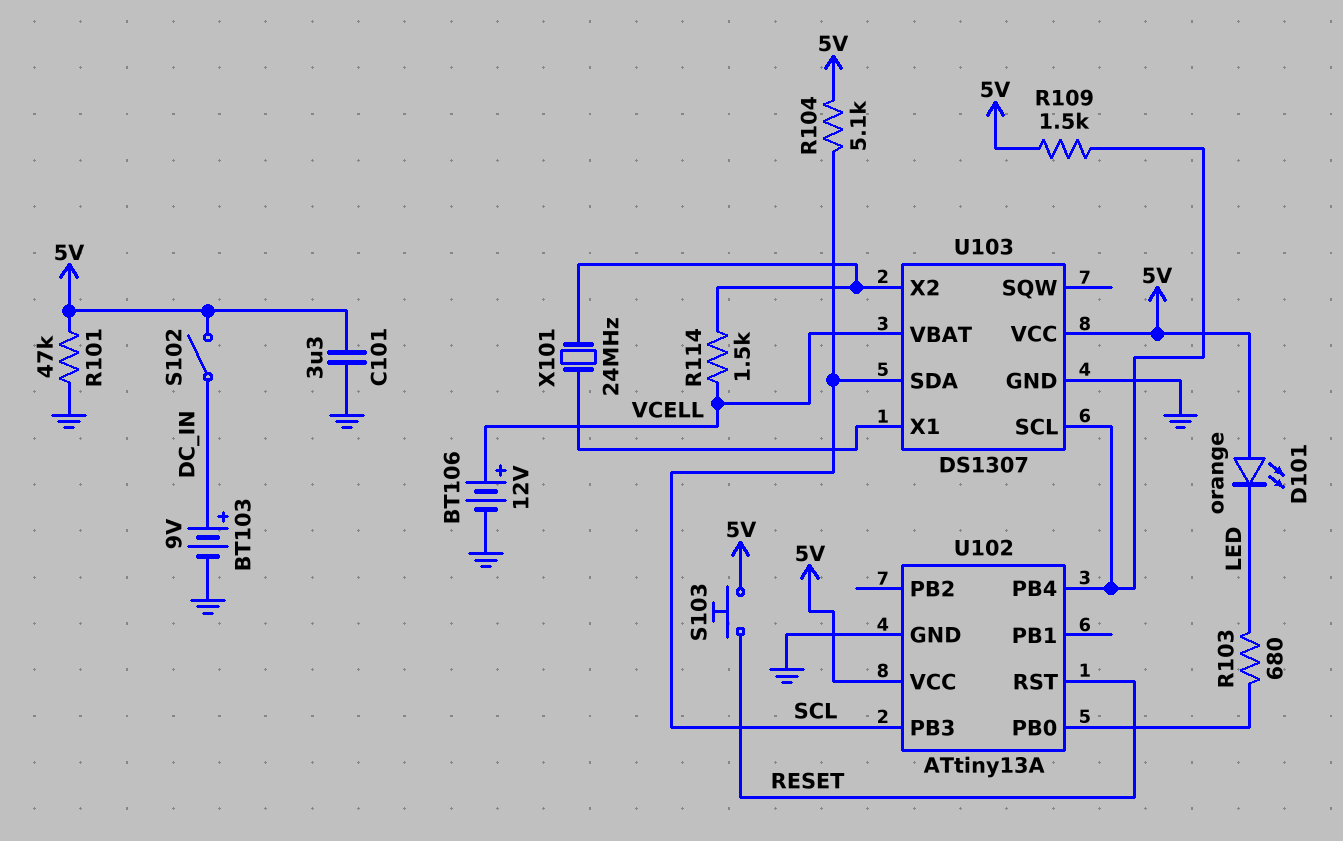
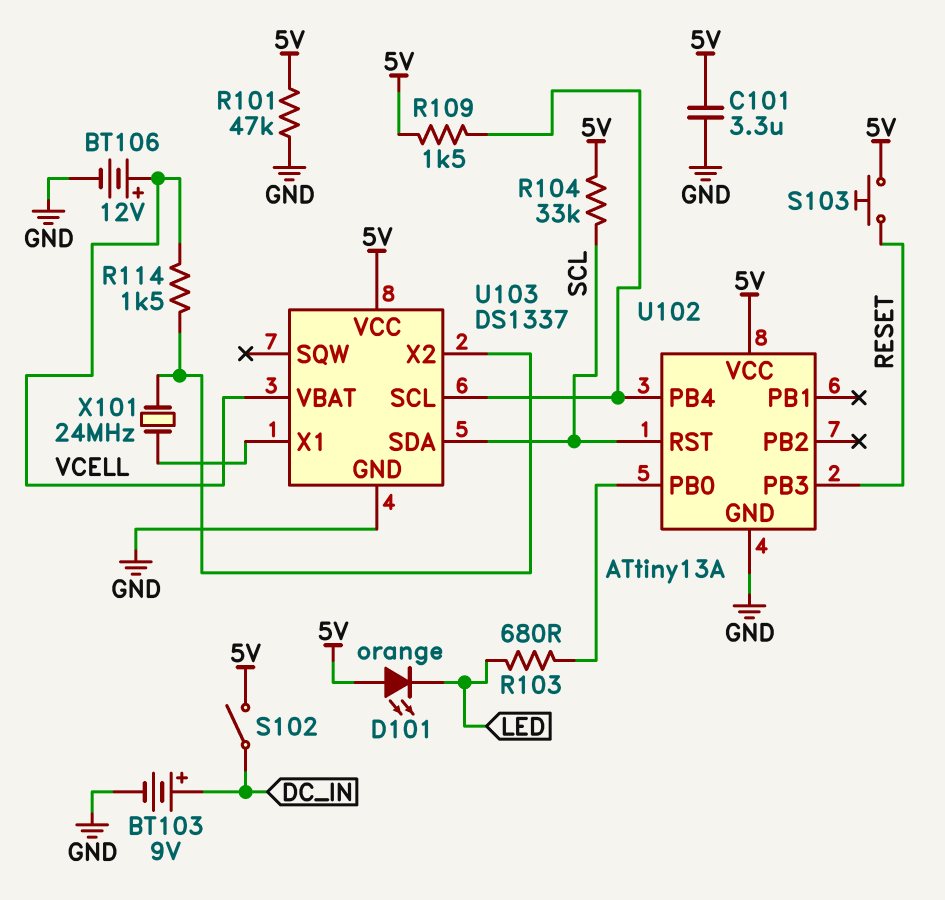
R104: 5.1k (5V, SCL) -> 33k (5V, SCL)
U102 pin PB3: SCL -> RESET
U102 pin RST: RESET -> SCL
U103: DS1307 -> DS1337

